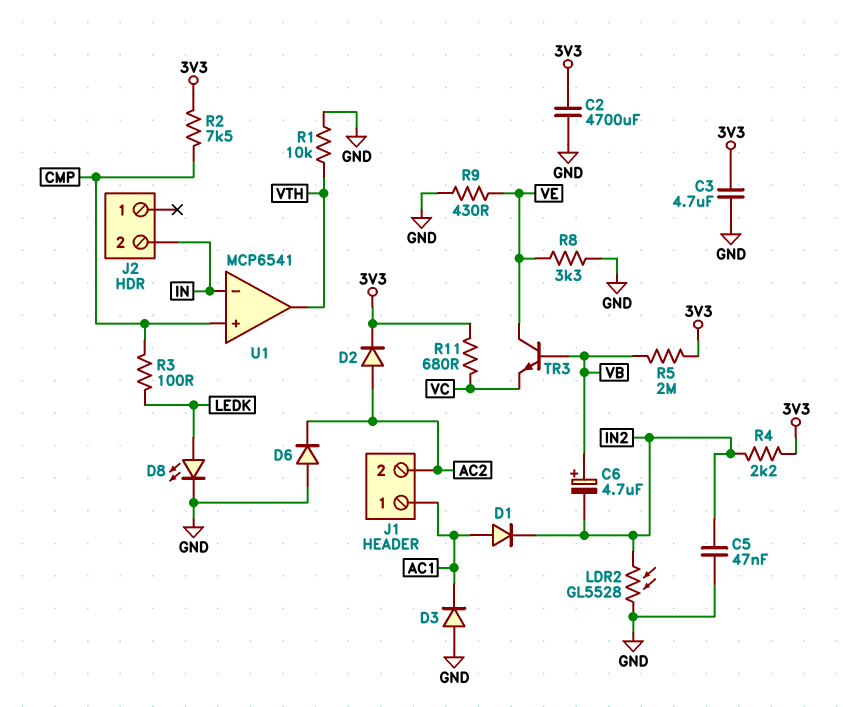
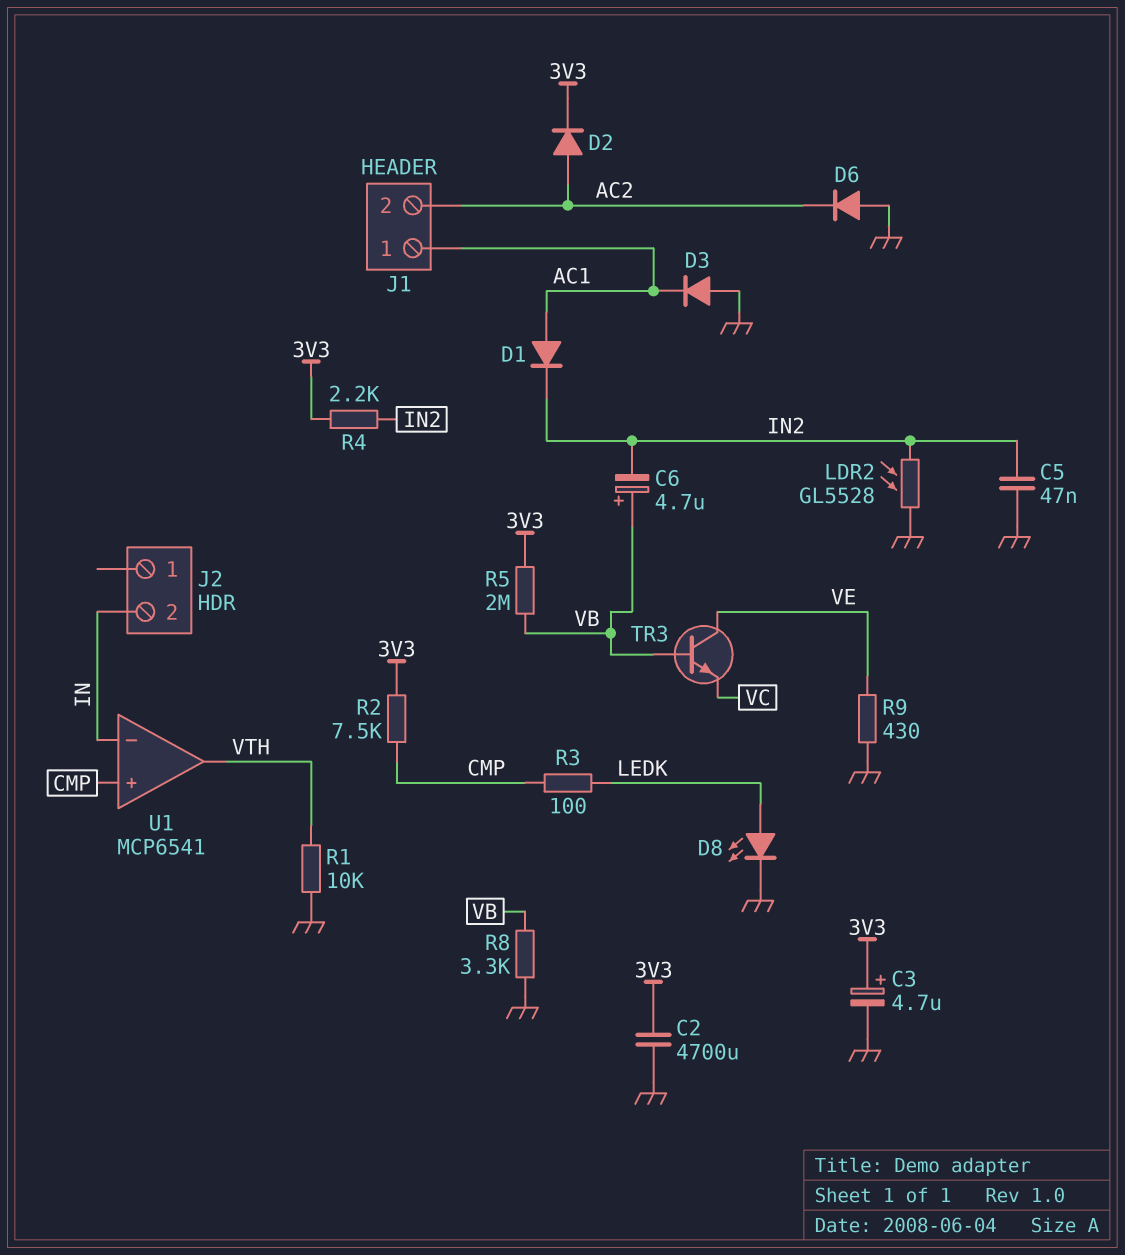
C3: 4.7uF (3V3, GND) -> 4.7uF (plus 3V3, minus GND)
R8: 3.3k (GND, VE) -> 3.3k (GND, VB)
R11: 680 (3V3, VC) -> none

